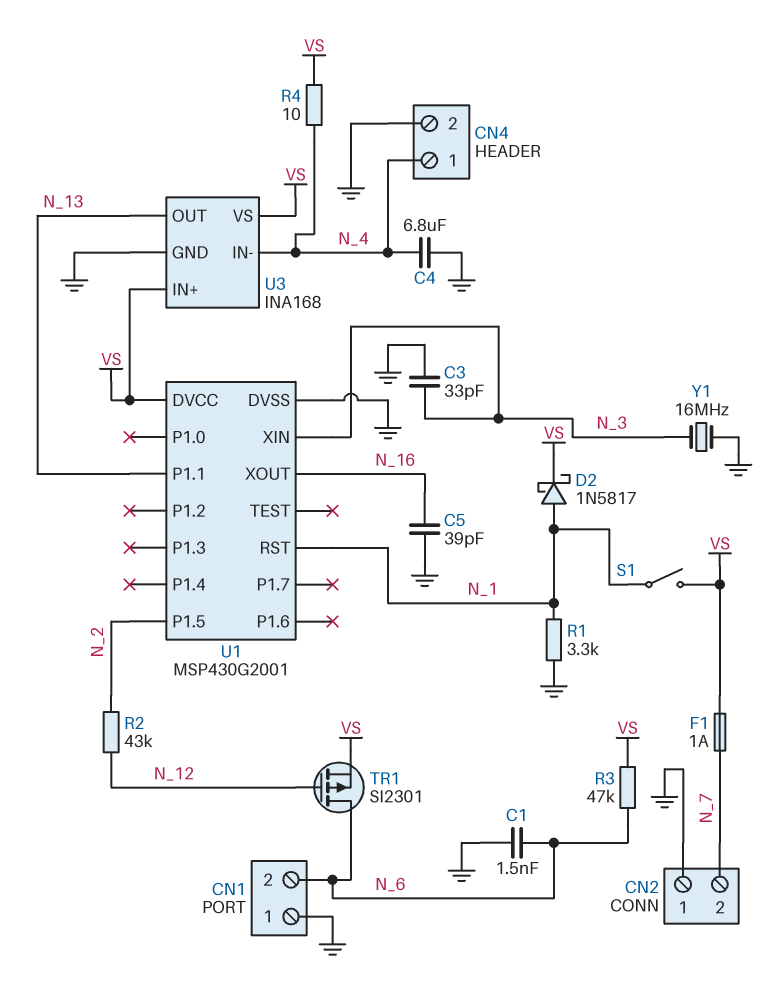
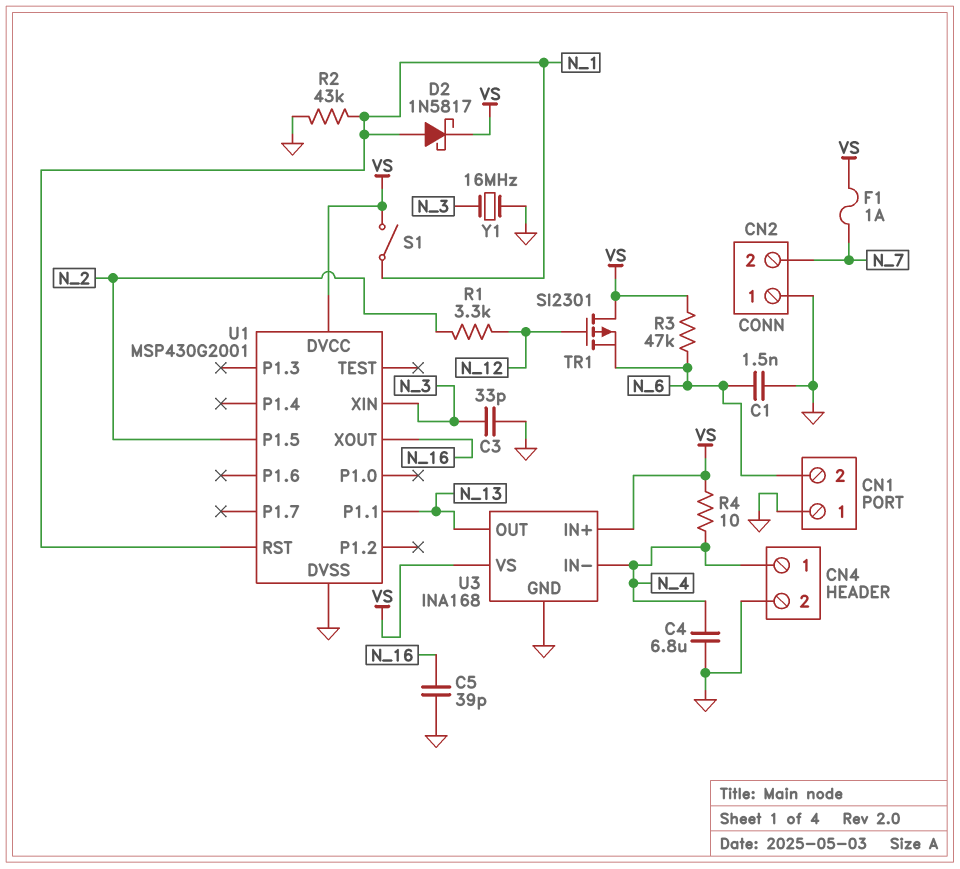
R1: 3.3k (GND, N_1) -> 3.3k (N_2, N_12)
R2: 43k (N_2, N_12) -> 43k (GND, N_1)
TR1: PMOS SI2301 (G N_12, D N_6, S VS) -> PMOS SI2301 (G N_12, D VS, S N_6)

